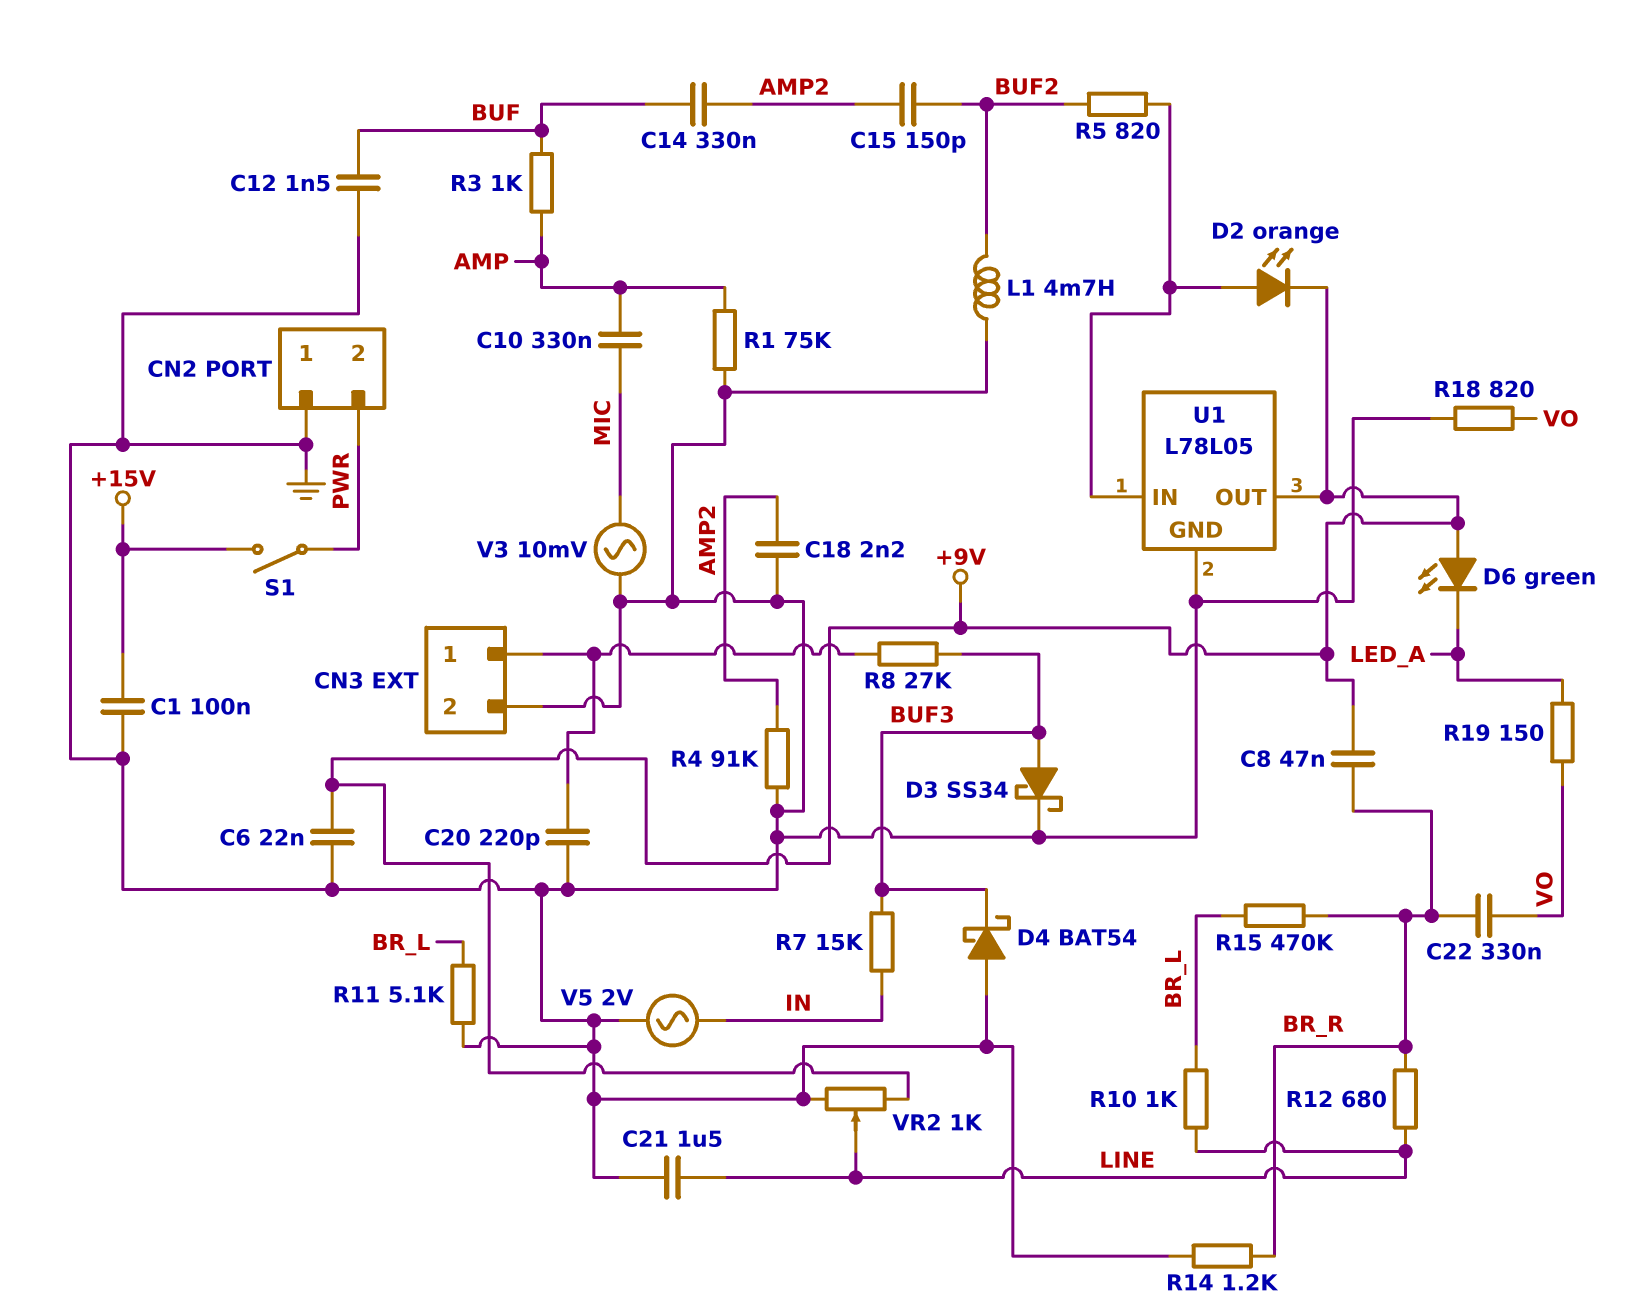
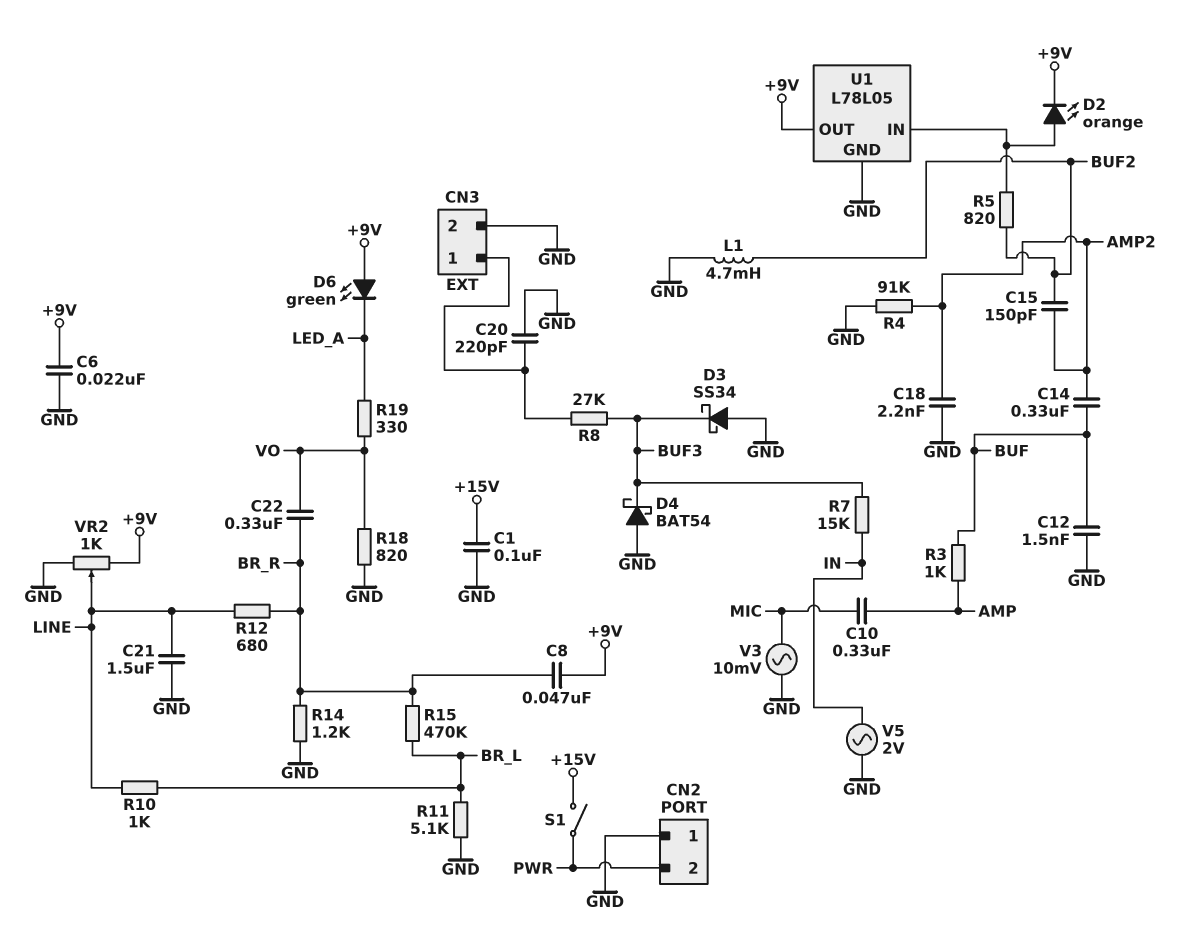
D3: schottky SS34 (A BUF3, K GND) -> schottky SS34 (A GND, K BUF3)
R1: 75k (AMP, GND) -> none
R19: 150 (LED_A, VO) -> 330 (LED_A, VO)

